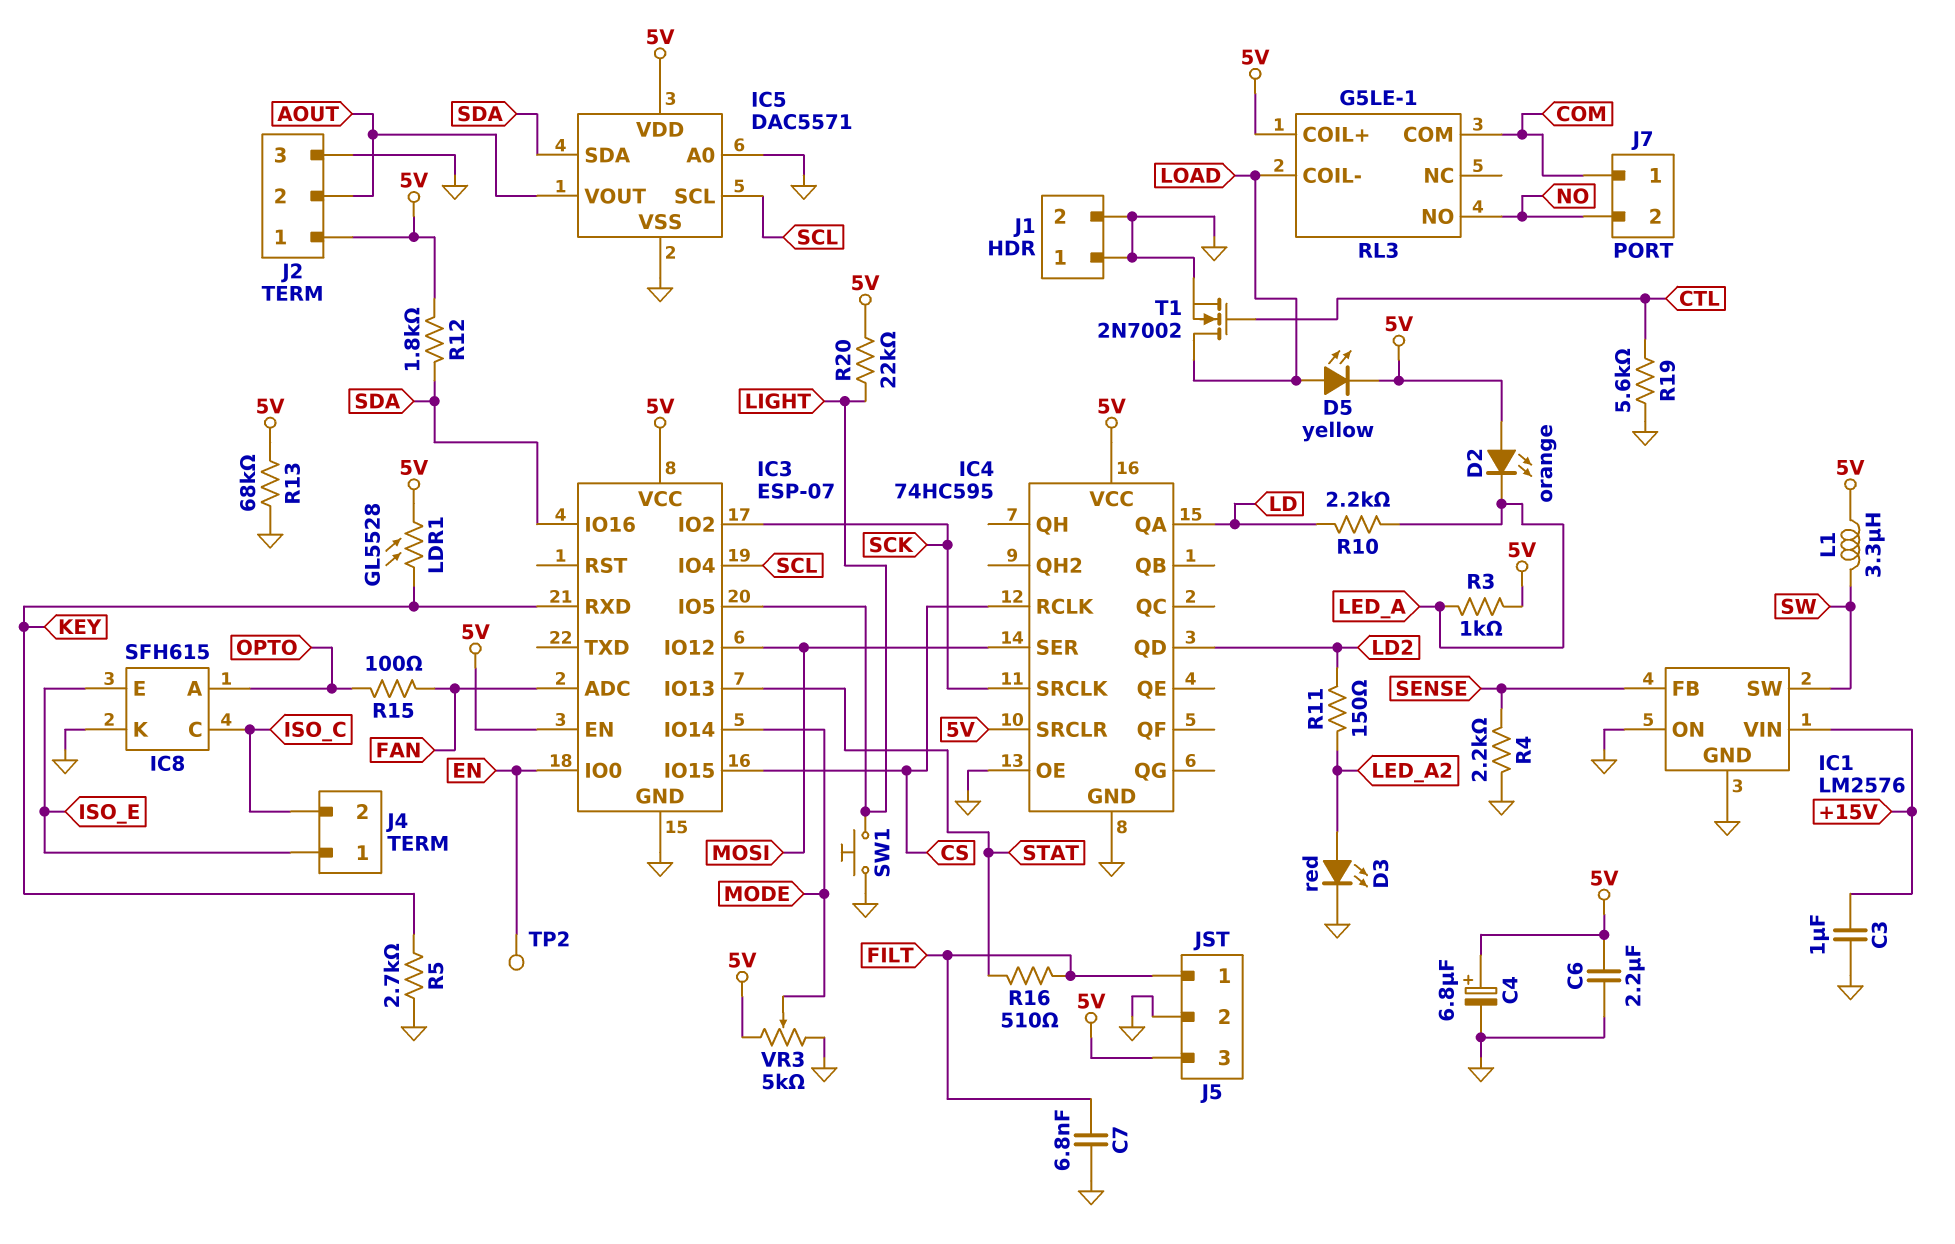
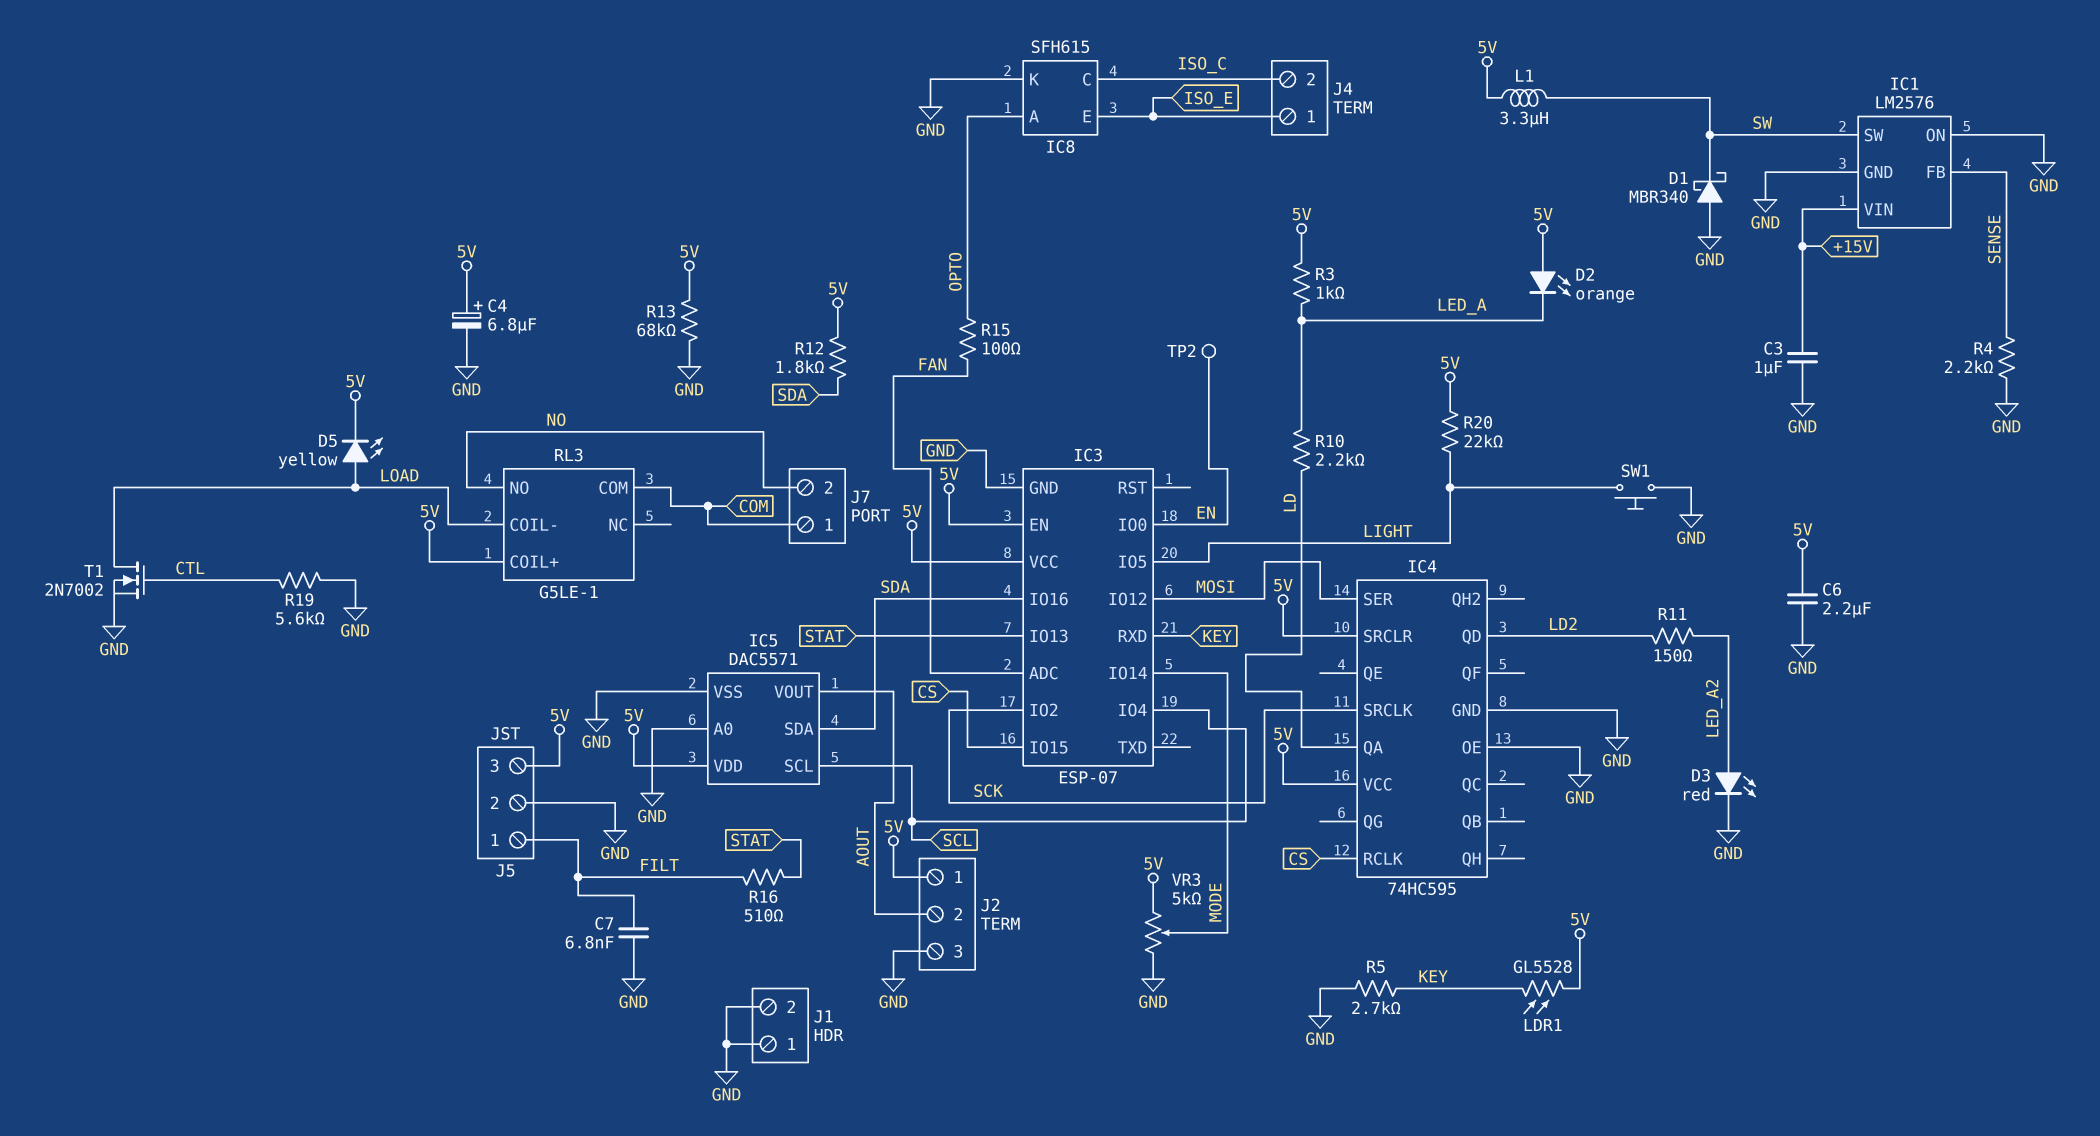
D1: none -> schottky MBR340 (A GND, K SW)

